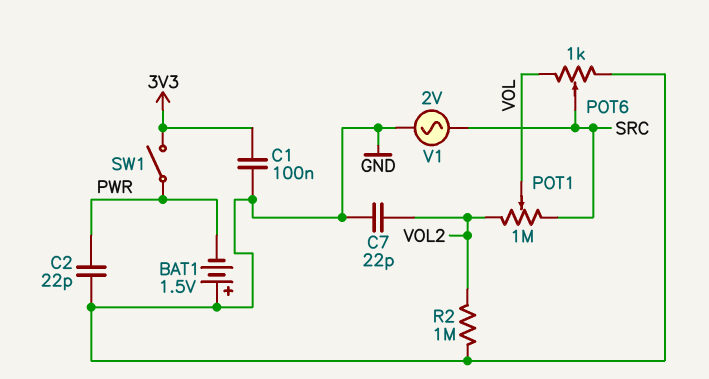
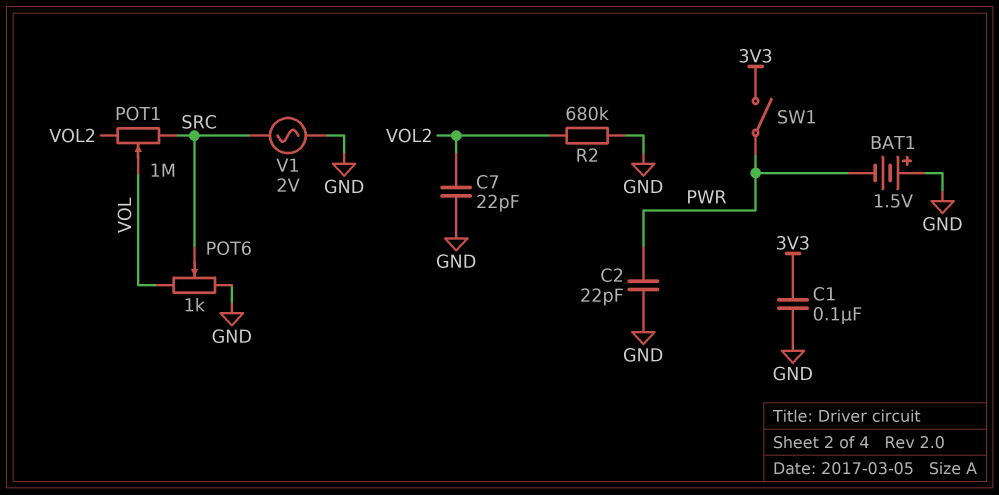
R2: 1M (GND, VOL2) -> 680k (GND, VOL2)

